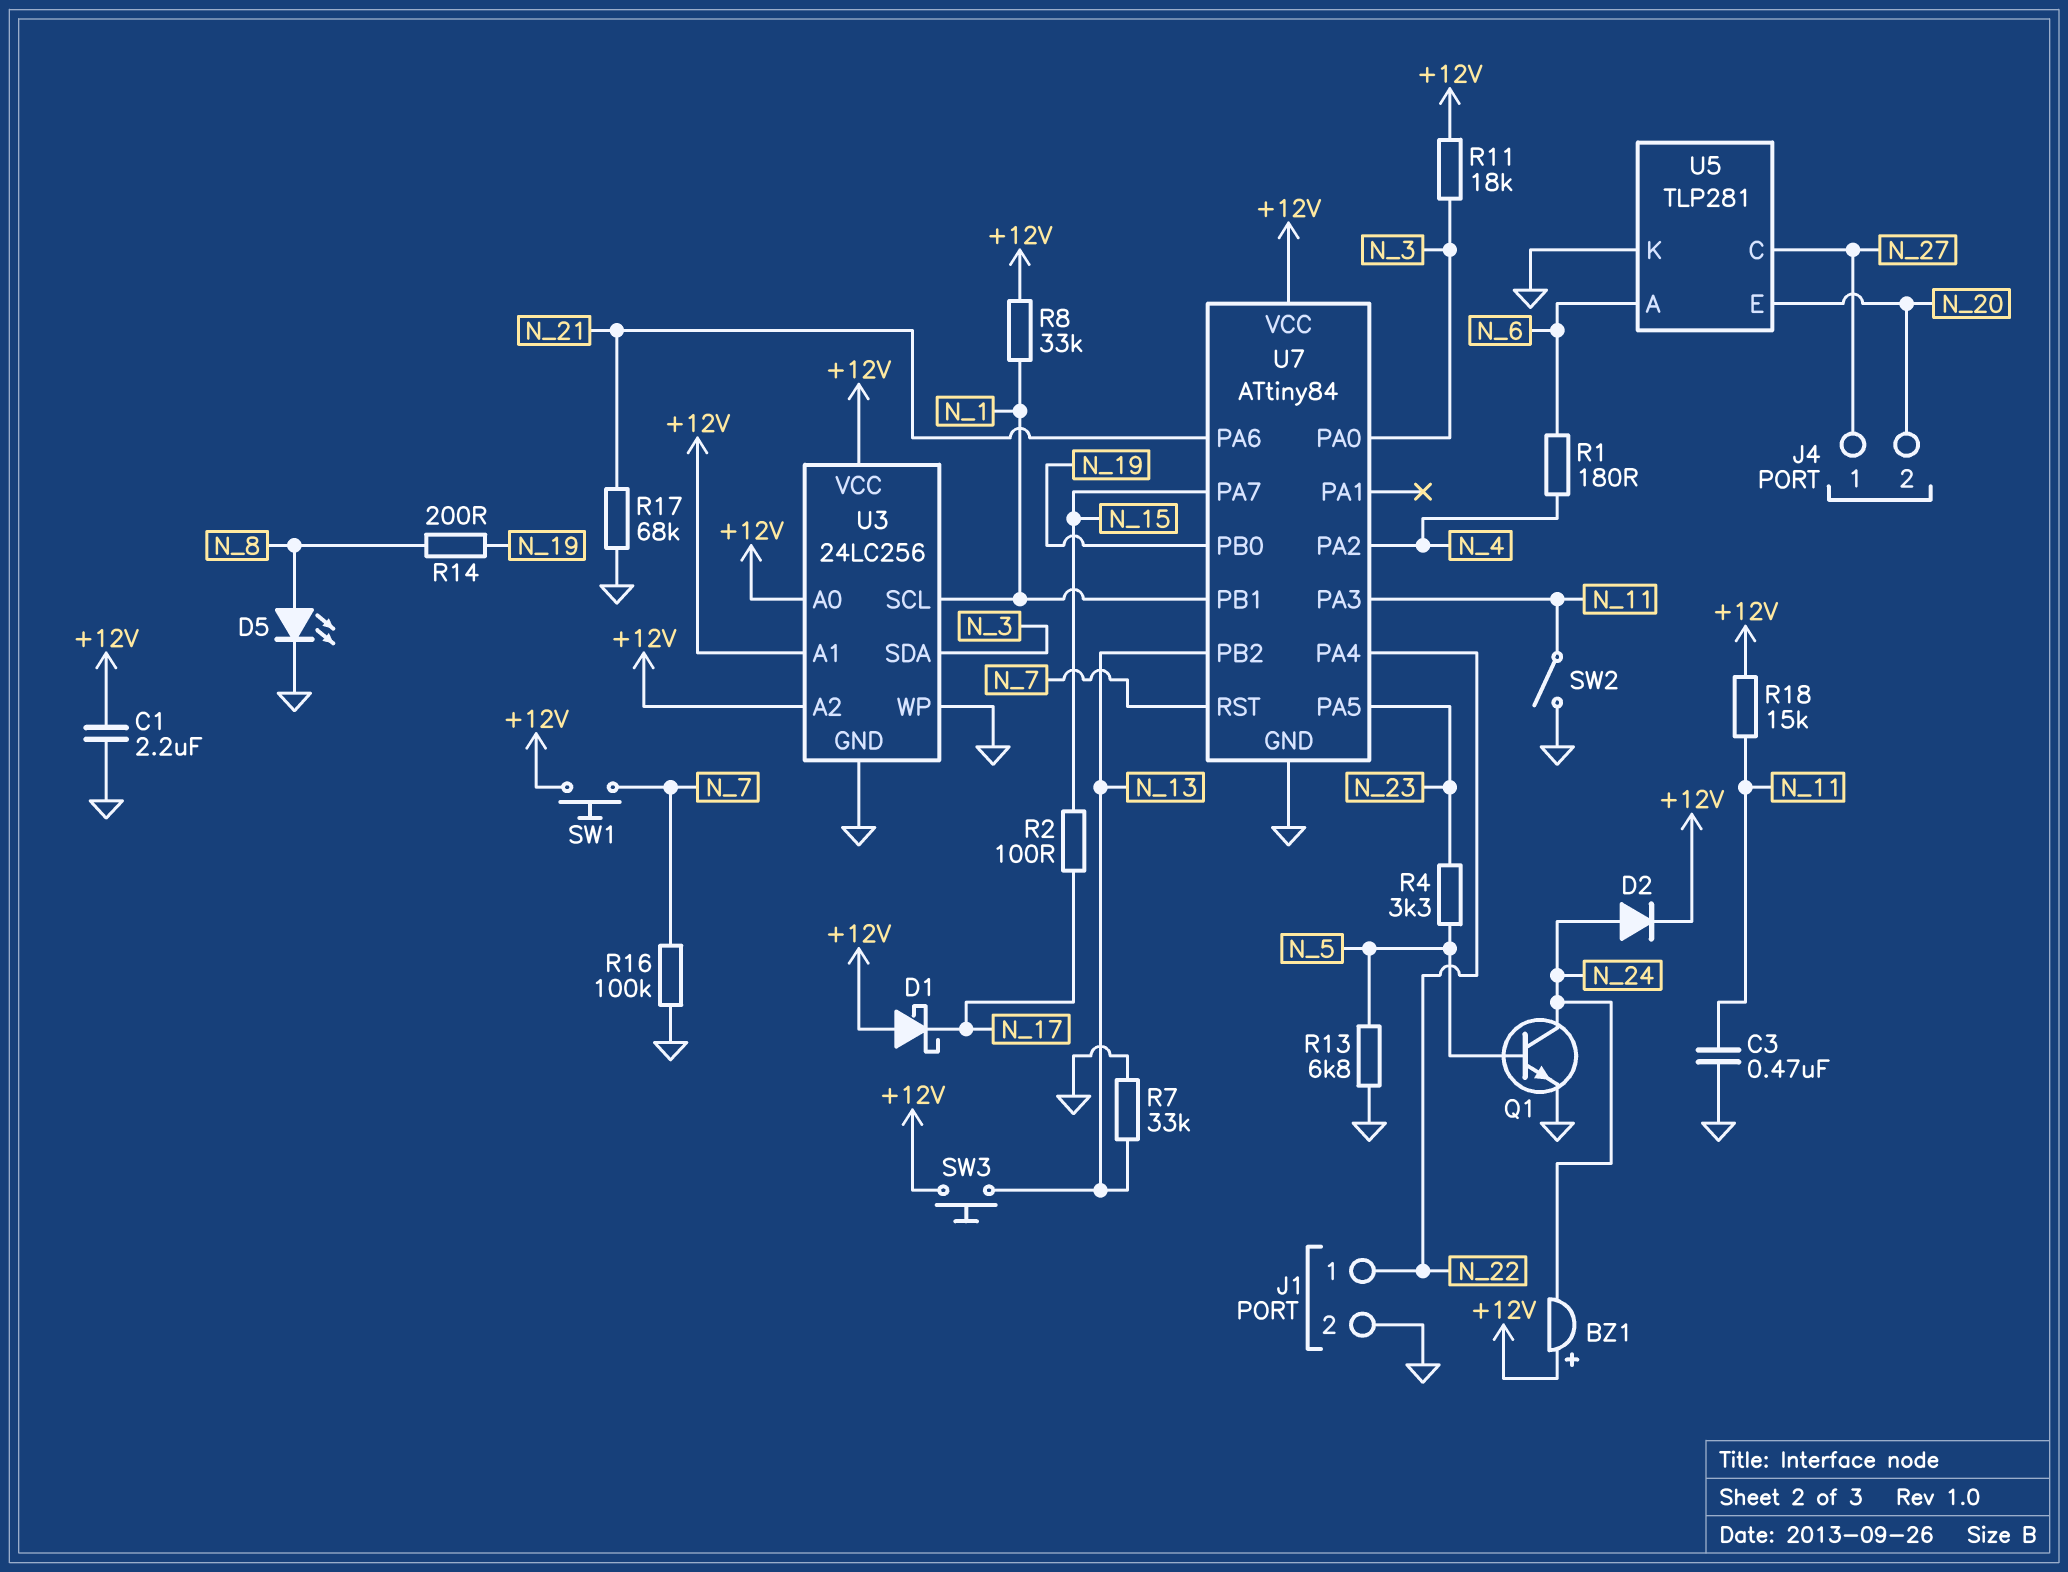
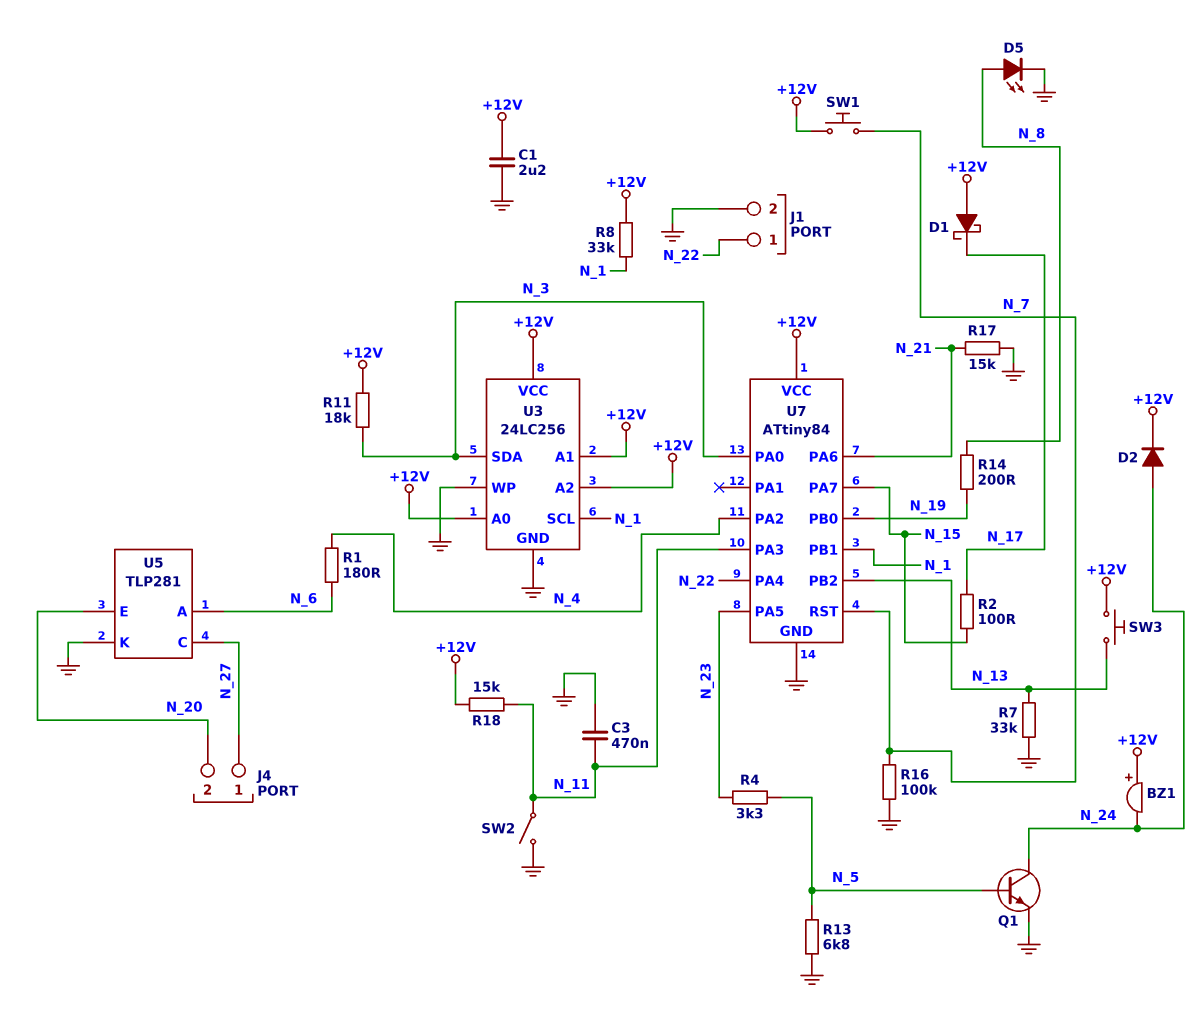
R17: 68k (GND, N_21) -> 15k (GND, N_21)

